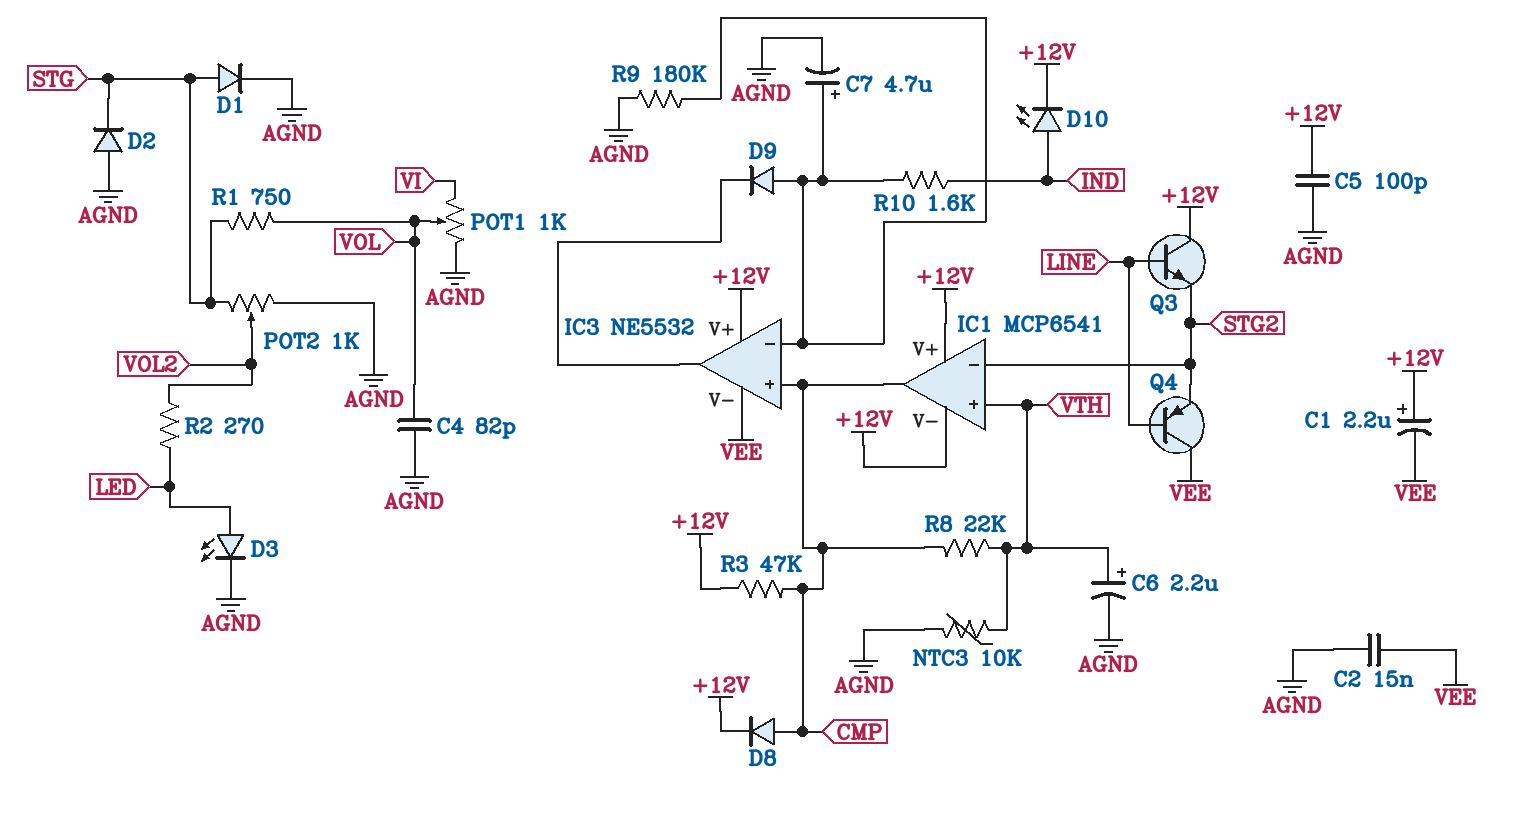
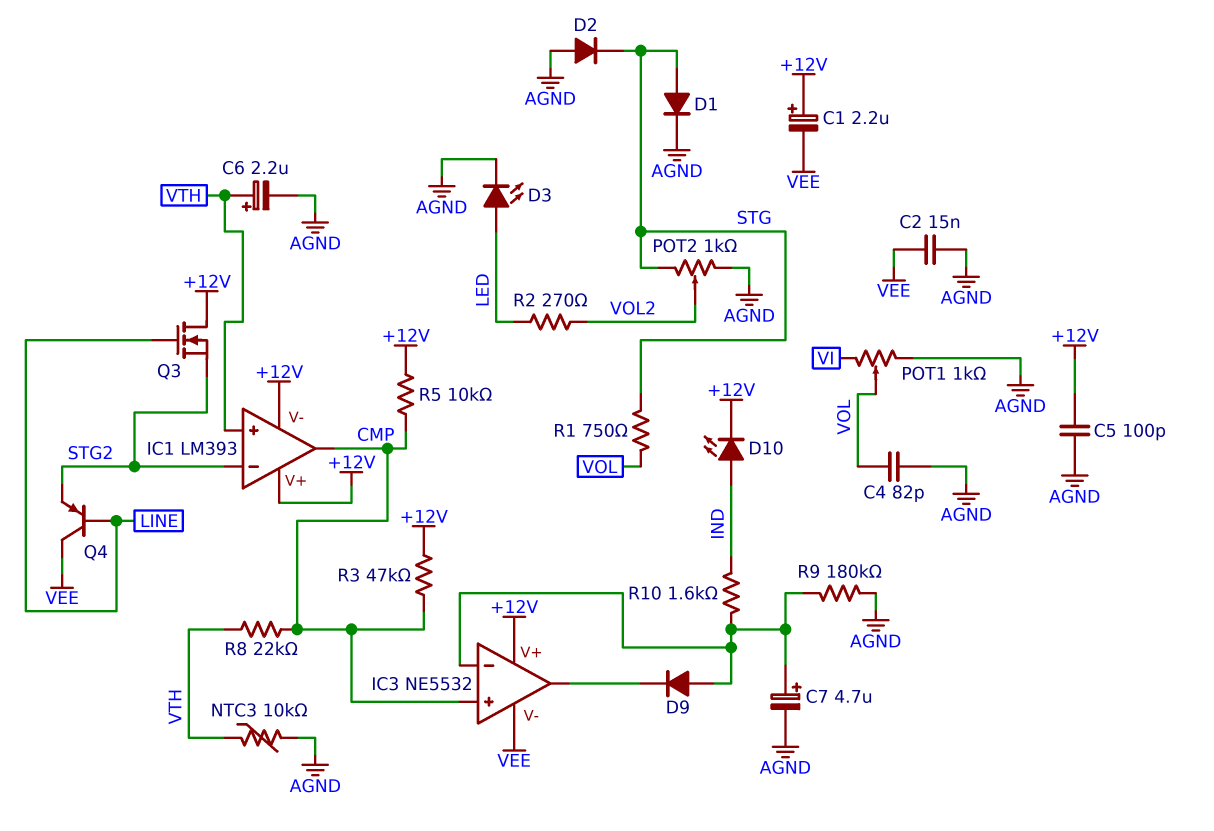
D8: diode (A CMP, K +12V) -> none
IC1: MCP6541 -> LM393
Q3: NPN (B LINE, C +12V, E STG2) -> NMOS (G LINE, D +12V, S STG2)
R5: none -> 10k (+12V, CMP)

